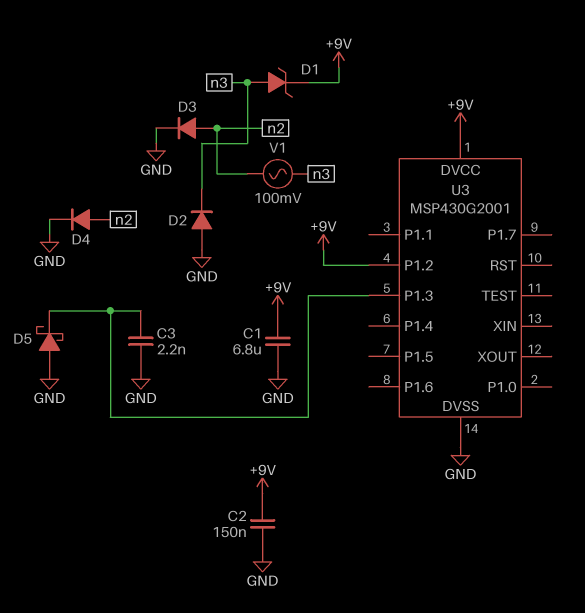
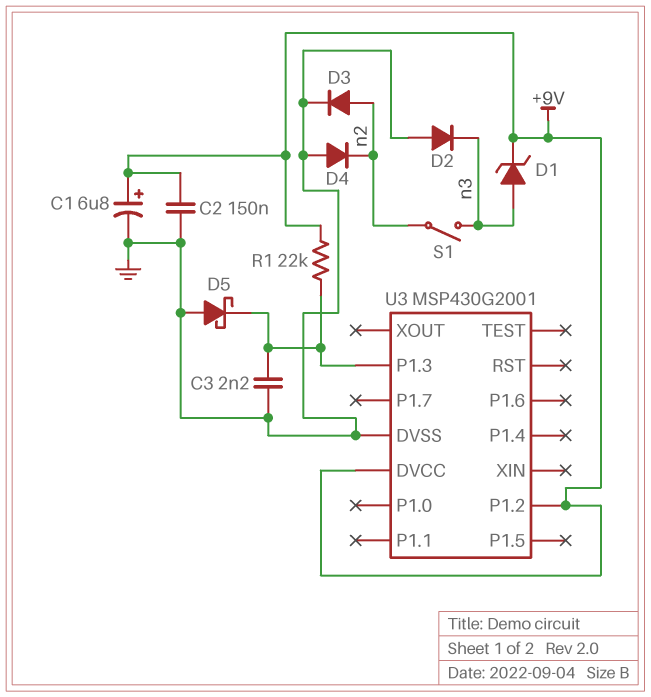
C1: 6.8uF (+9V, GND) -> 6.8uF (plus +9V, minus GND)
D4: diode (A n2, K GND) -> diode (A GND, K n2)
R1: none -> 22k (+9V, U3/P1.3)
S1: none -> switch (n2, n3)
V1: AC 100mV (n2, n3) -> none

